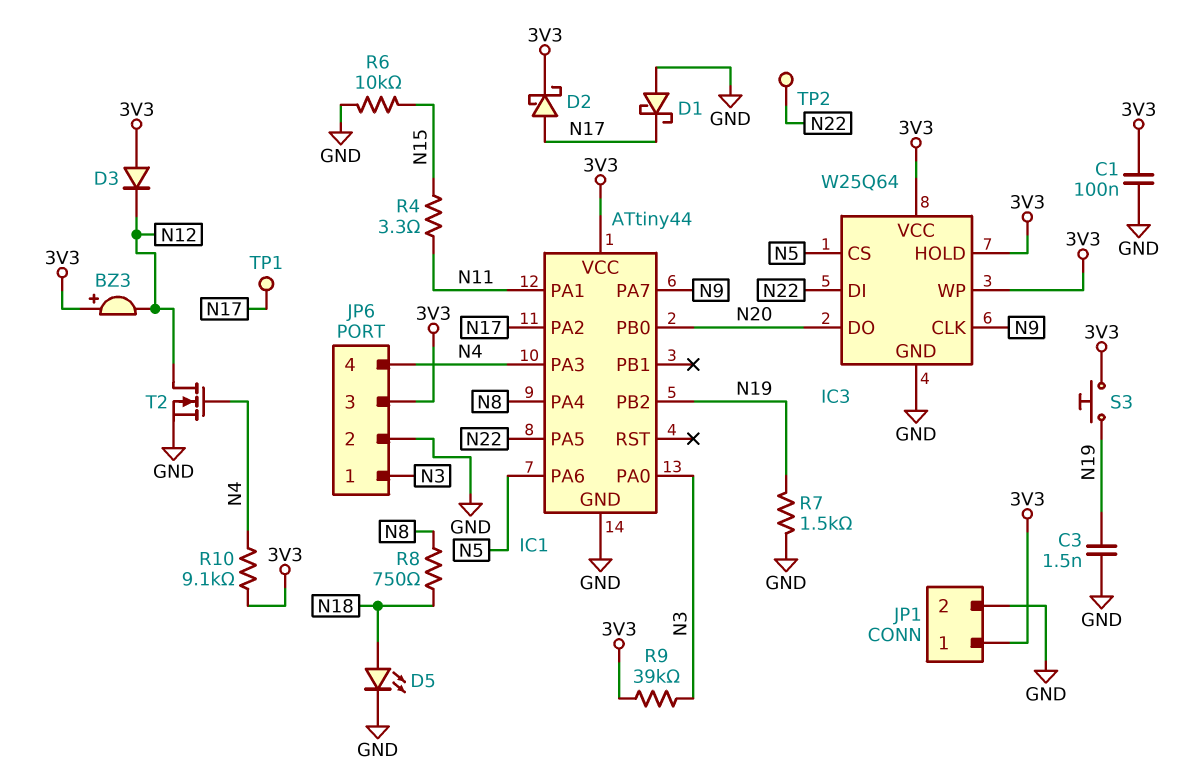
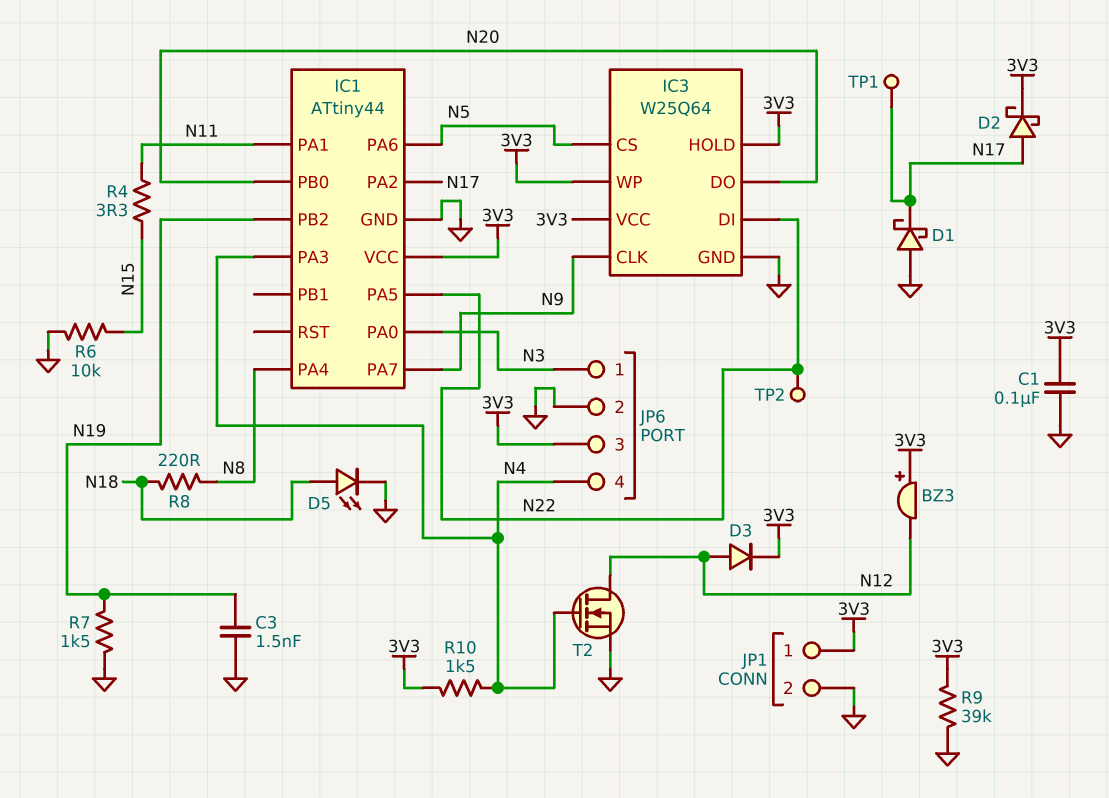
D3: diode (A 3V3, K N12) -> diode (A N12, K 3V3)
R8: 750 (N8, N18) -> 220 (N8, N18)
R9: 39k (3V3, N3) -> 39k (3V3, GND)
R10: 9.1k (3V3, N4) -> 1.5k (3V3, N4)
S3: button (3V3, N19) -> none

